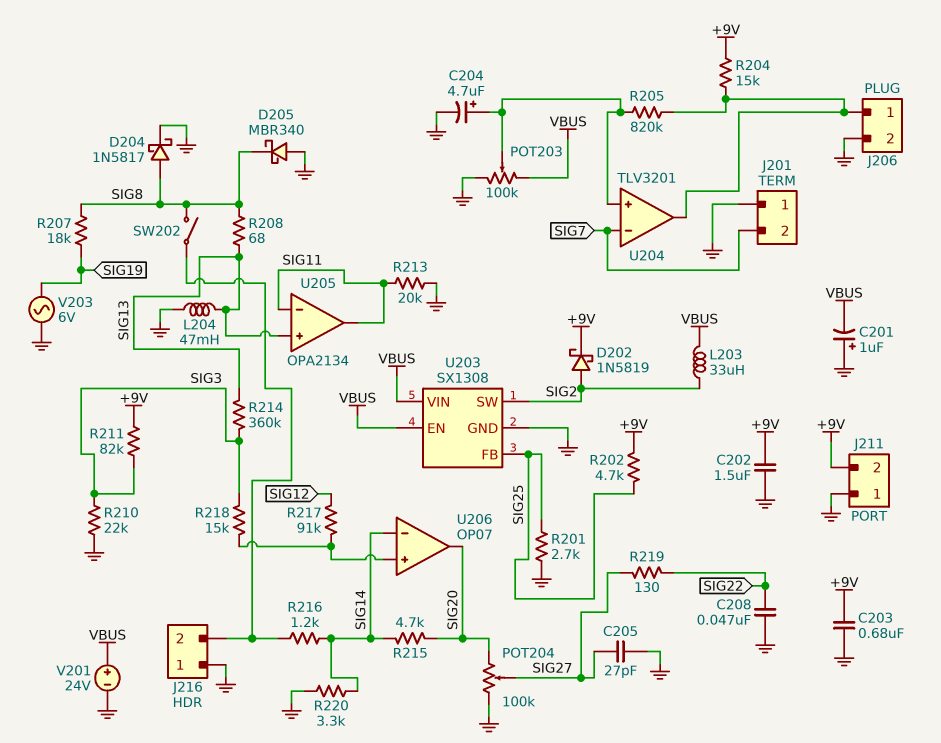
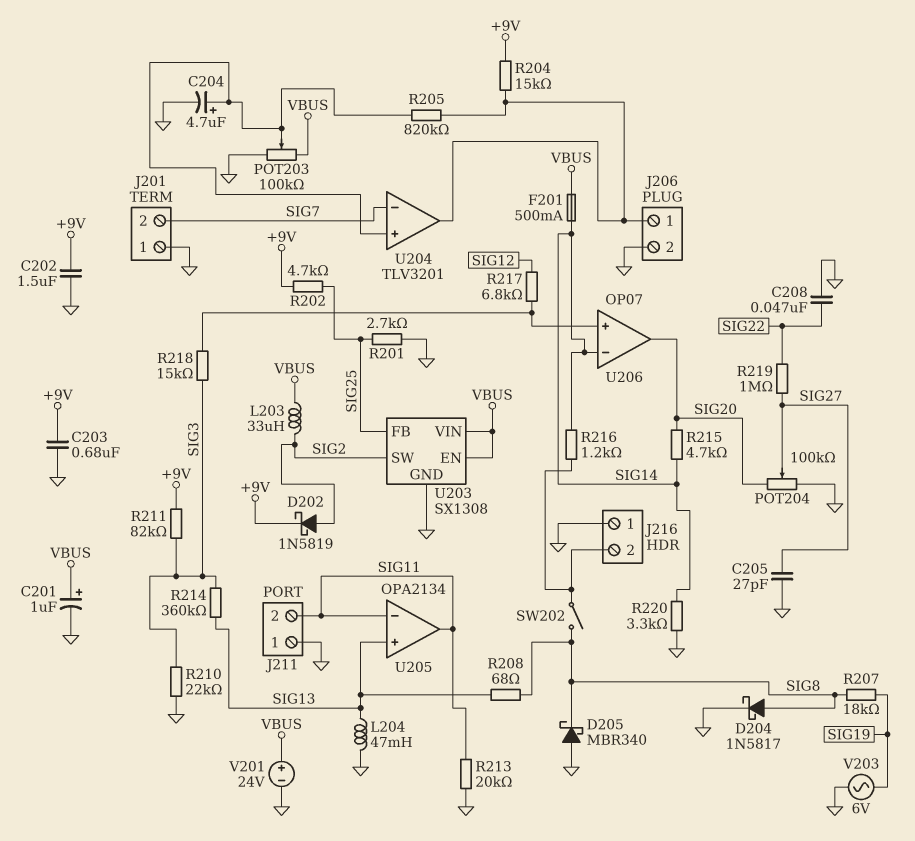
C201: 1uF (plus GND, minus VBUS) -> 1uF (plus VBUS, minus GND)
F201: none -> 500mA (SIG14, VBUS)
J211 pin 2: +9V -> SIG11
R217: 91k (SIG12, U206/in+) -> 6.8k (SIG12, U206/in+)
R219: 130 (SIG22, SIG27) -> 1M (SIG22, SIG27)

